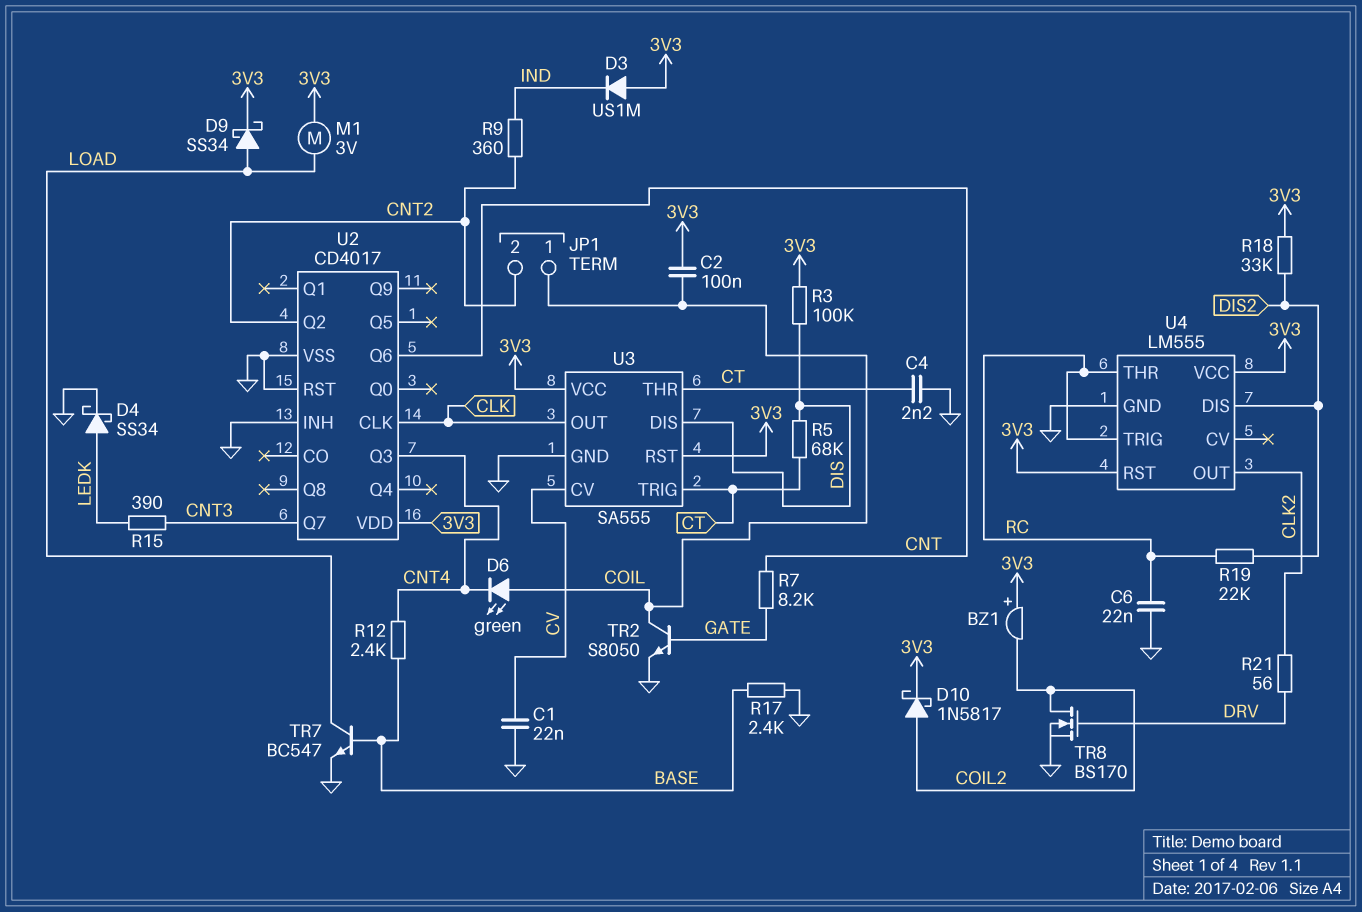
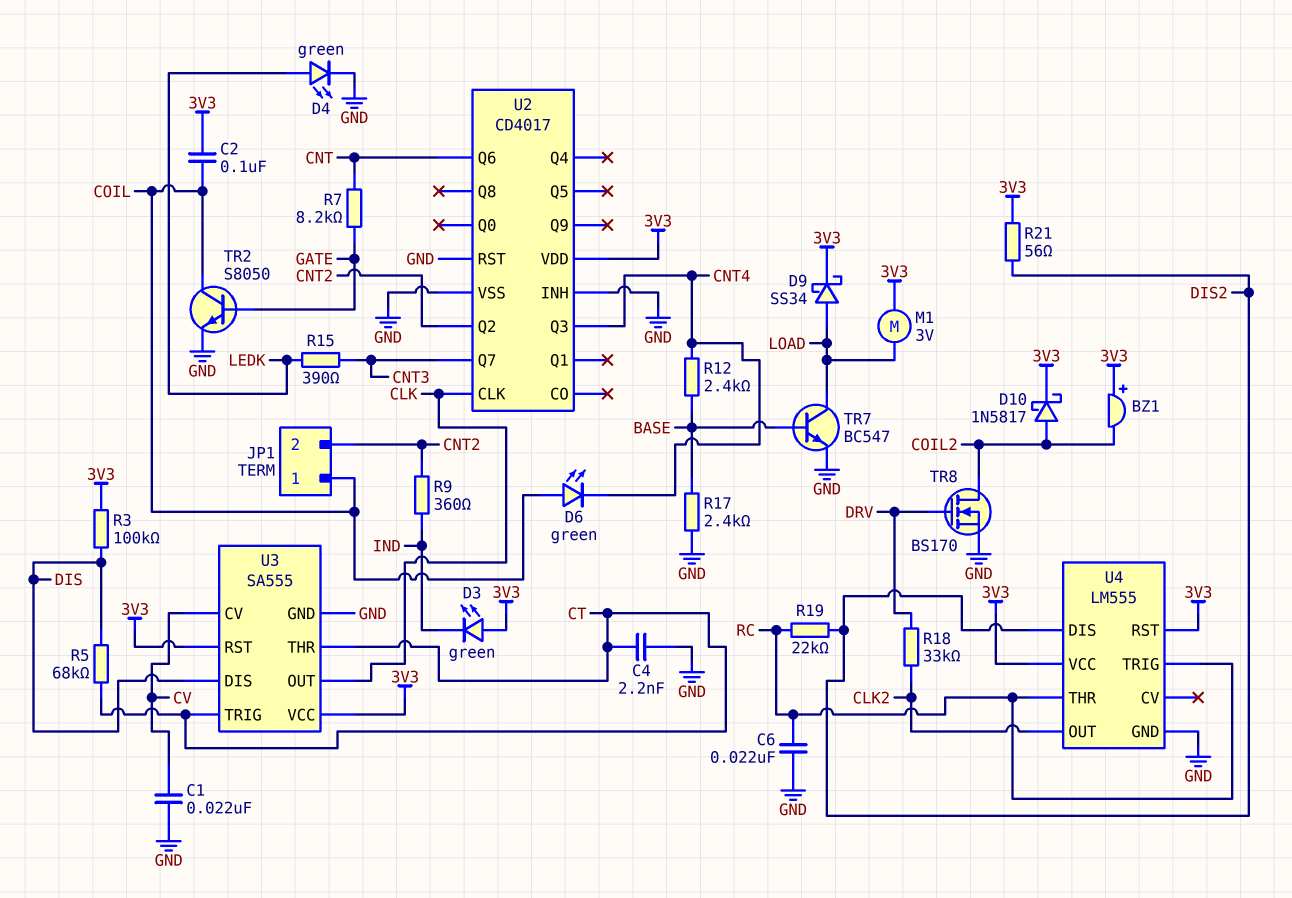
D3: diode US1M (A 3V3, K IND) -> LED green (A 3V3, K IND)
D4: schottky SS34 (A LEDK, K GND) -> LED green (A LEDK, K GND)
R18: 33k (3V3, DIS2) -> 33k (CLK2, DRV)
R21: 56 (CLK2, DRV) -> 56 (3V3, DIS2)

